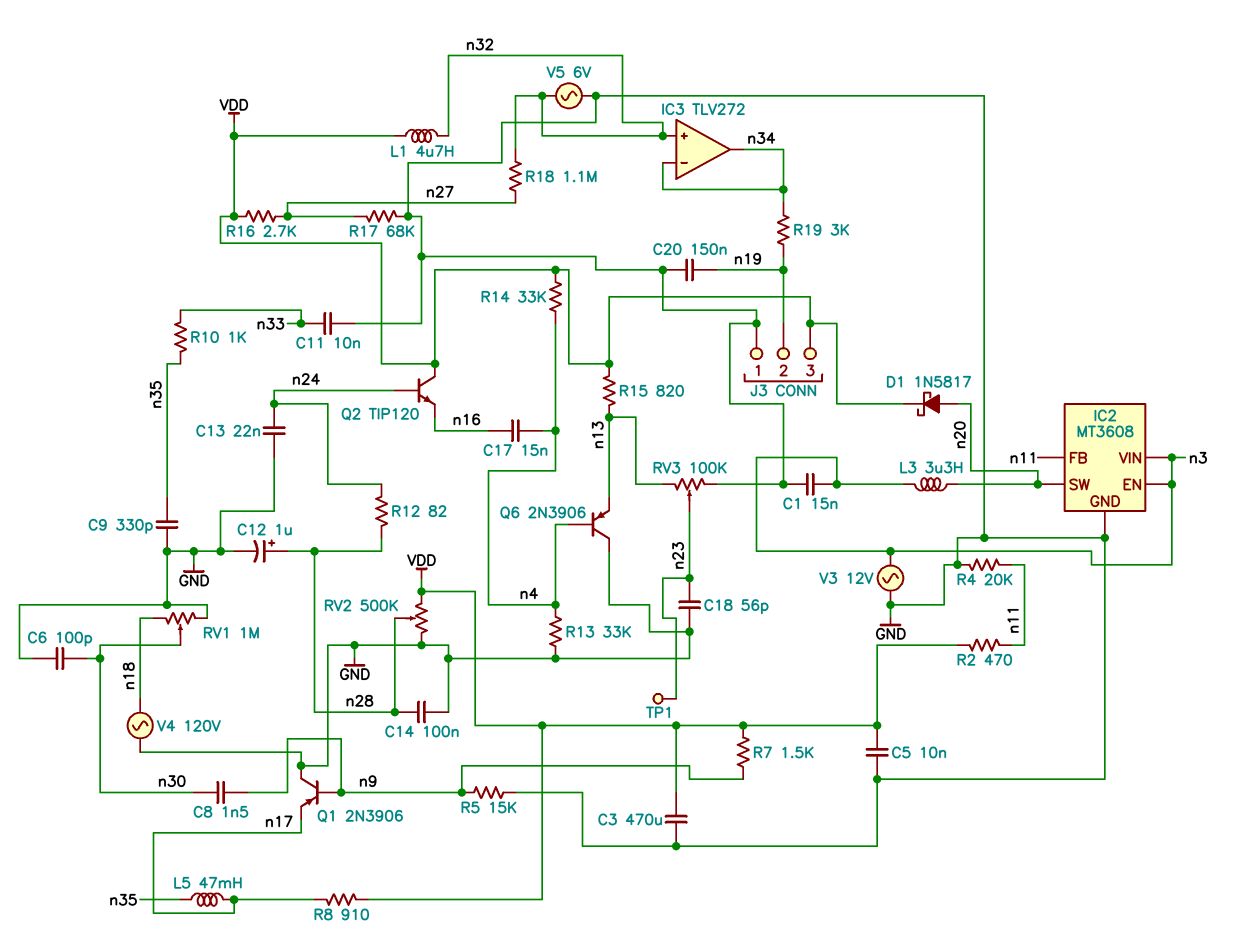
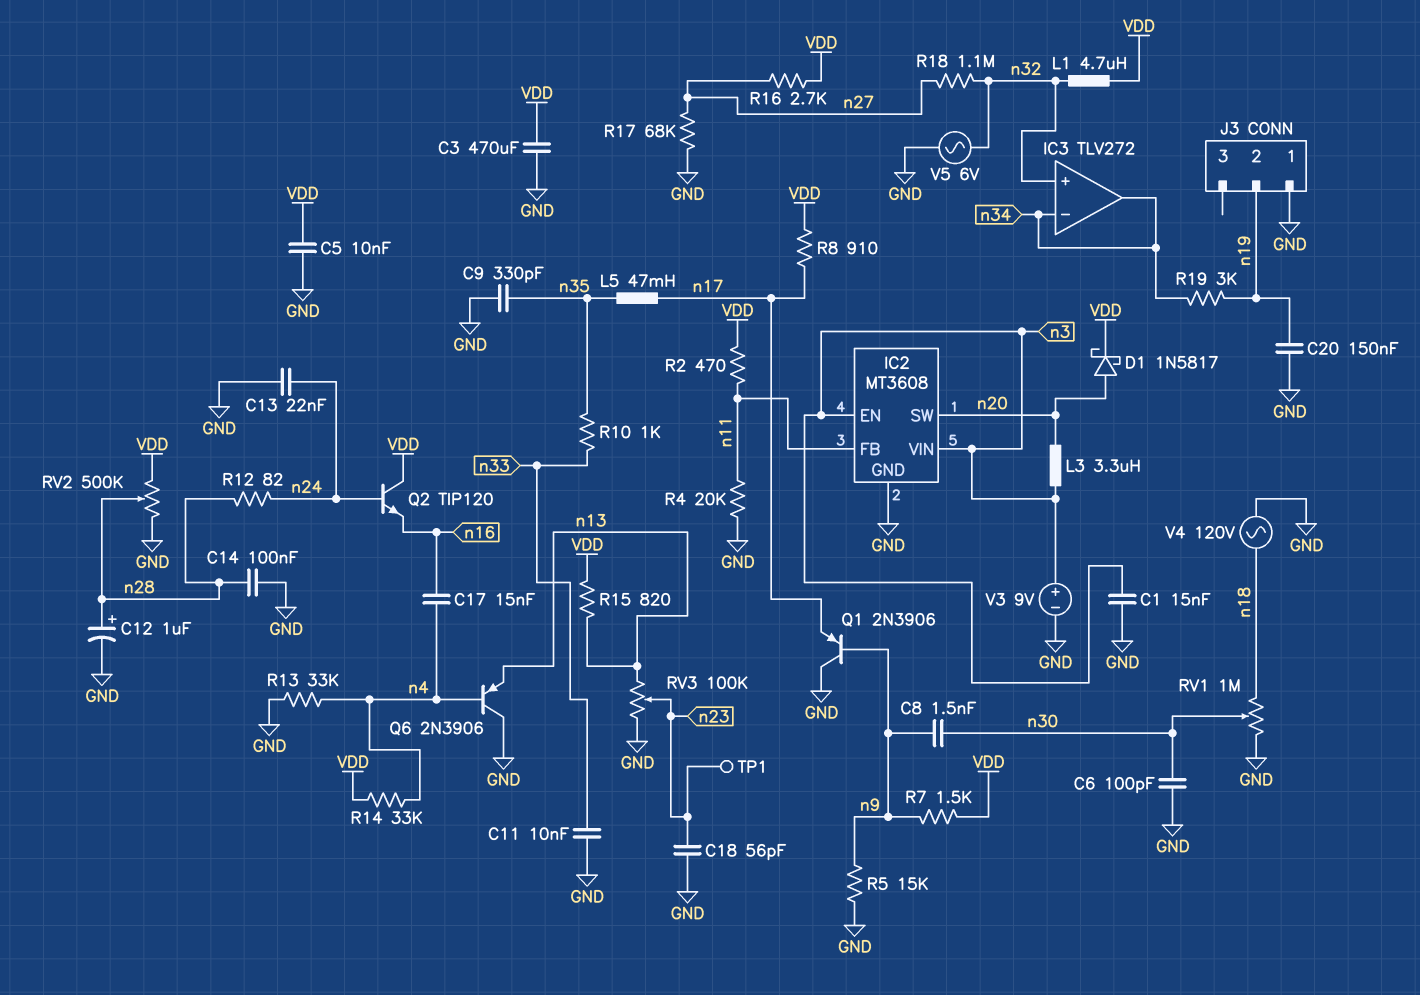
J3 pin 3: VDD -> none
V3: AC 12V (GND, n3) -> 9V (plus n3, minus GND)

